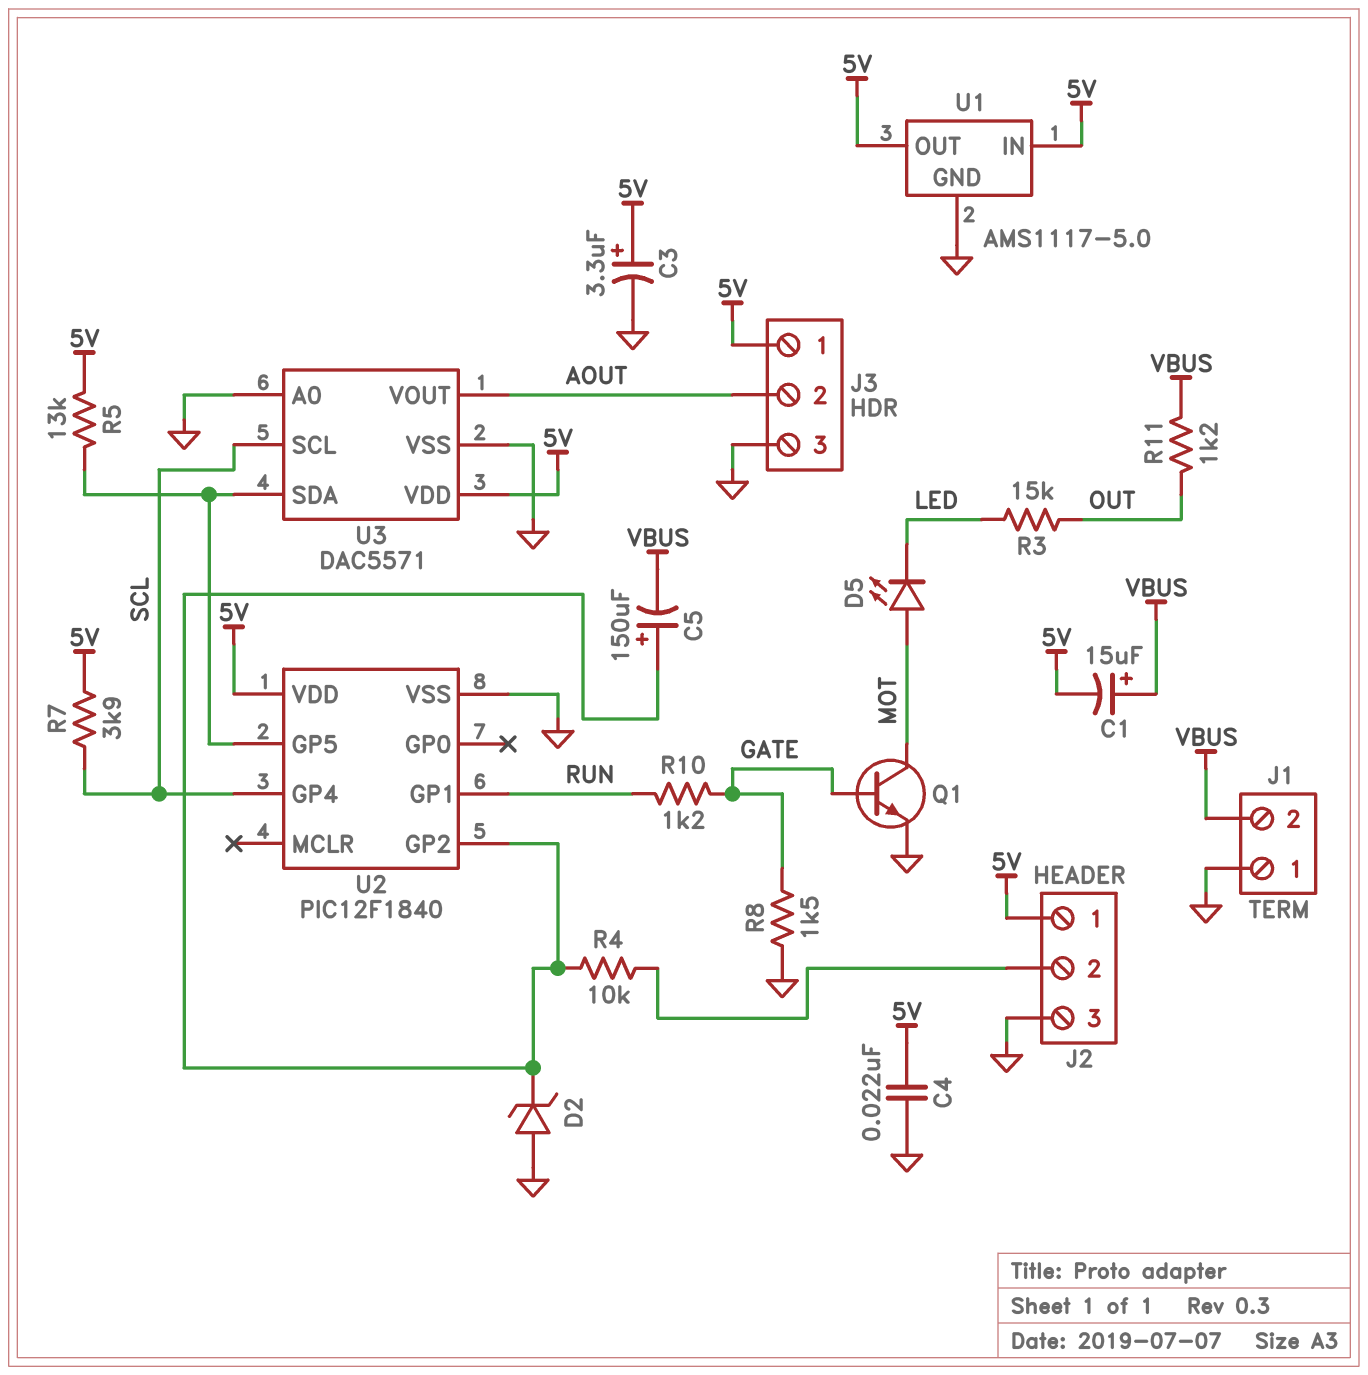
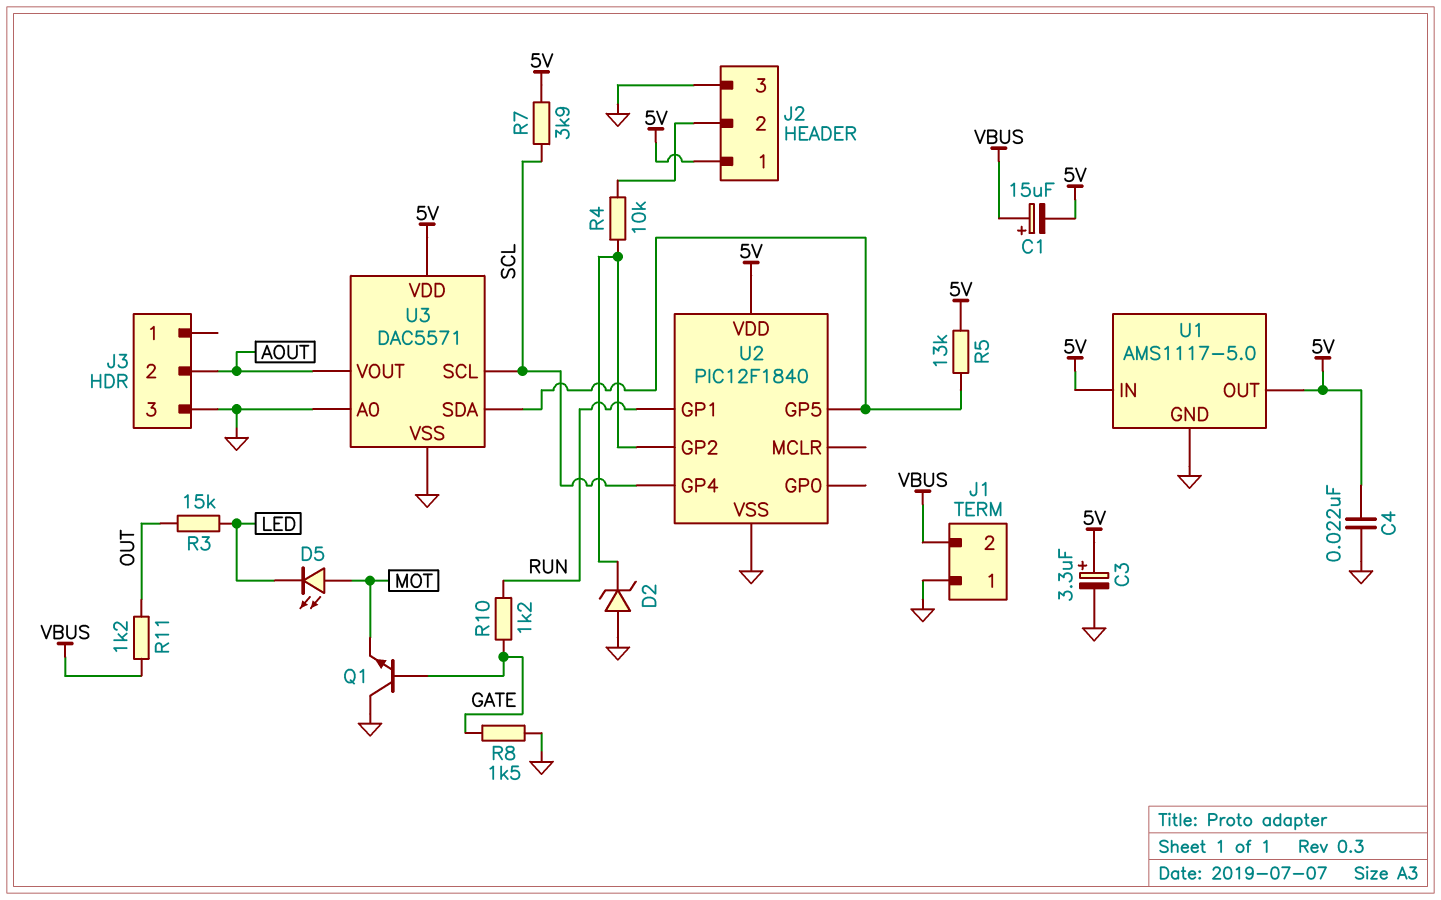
C5: 150uF (plus U2/GP2, minus VBUS) -> none
J3 pin 1: 5V -> none
Q1: NPN (B GATE, C MOT, E GND) -> NPN (B GATE, C GND, E MOT)

